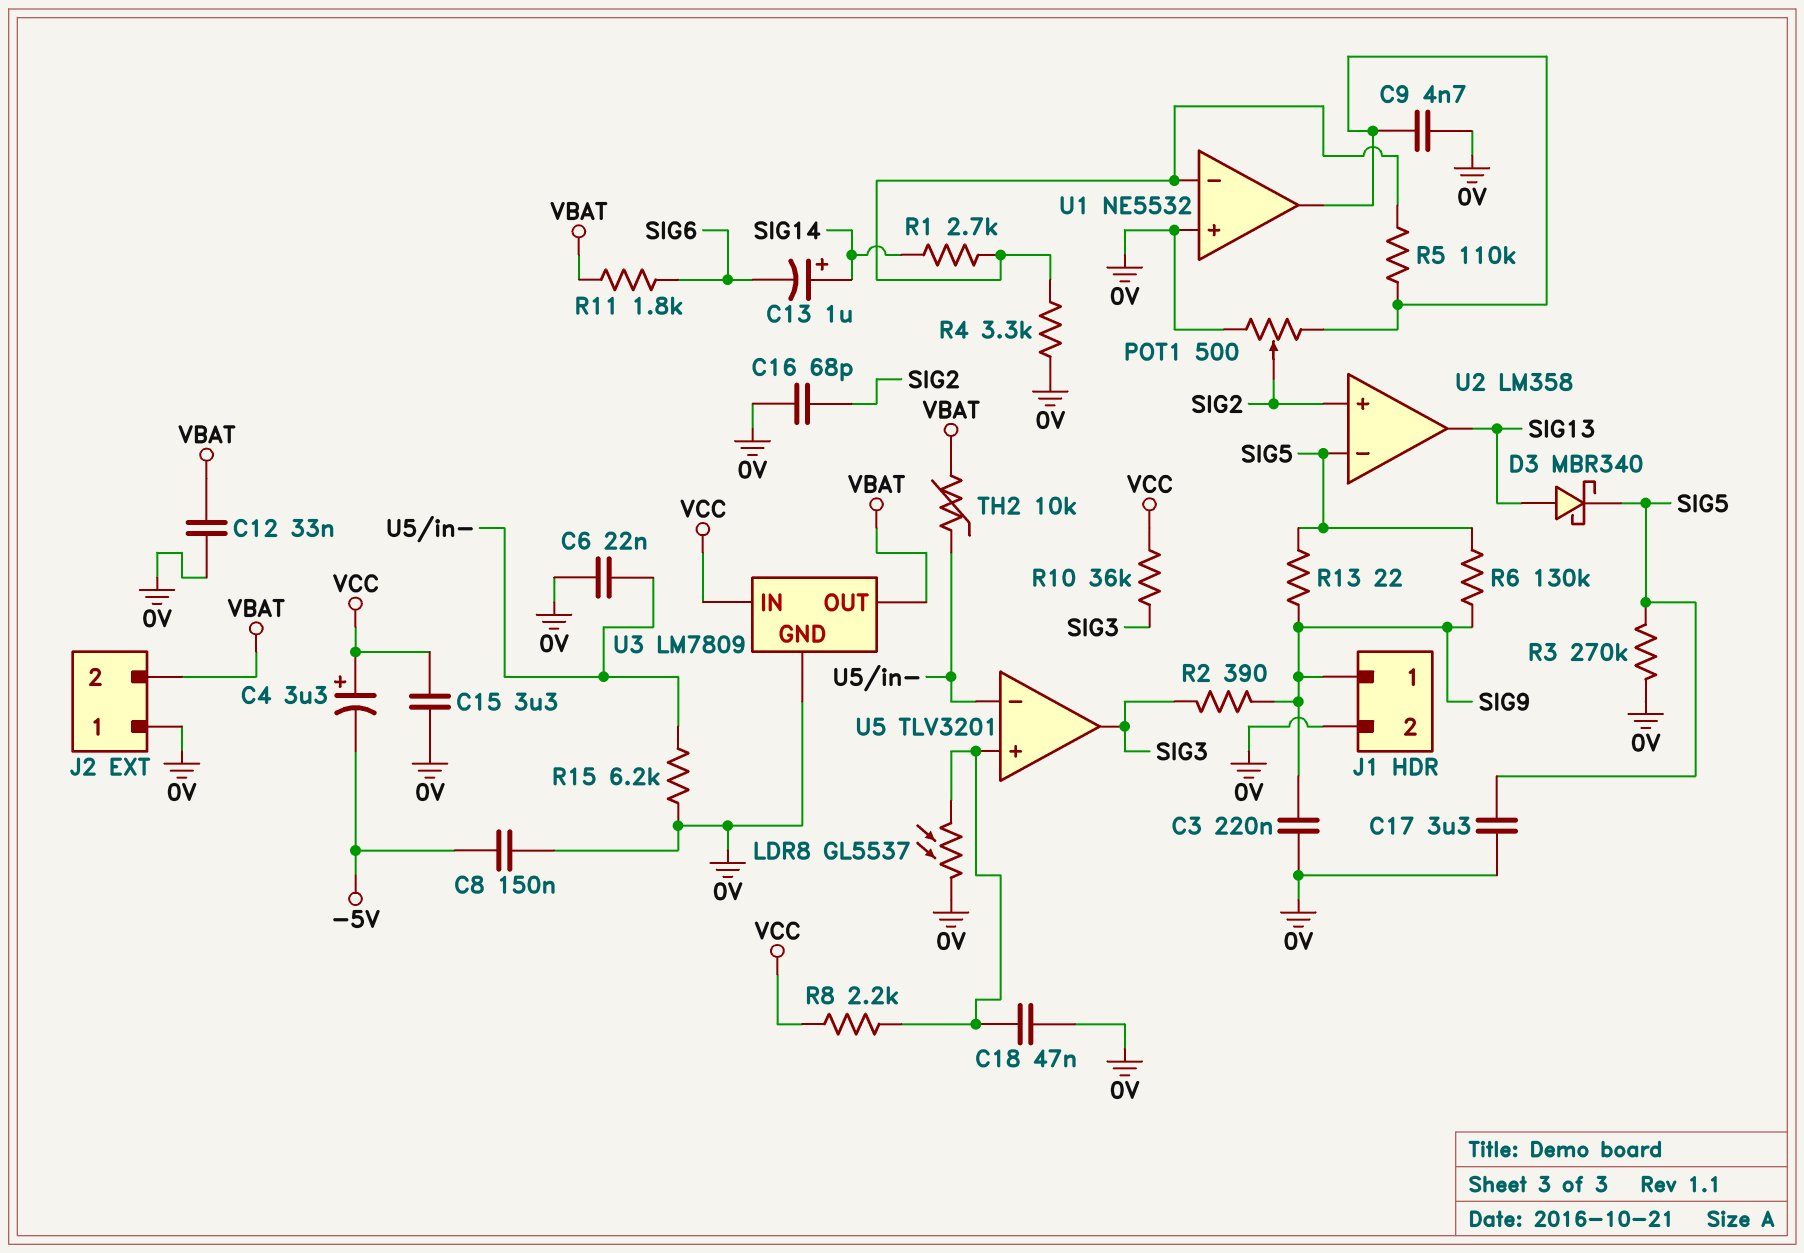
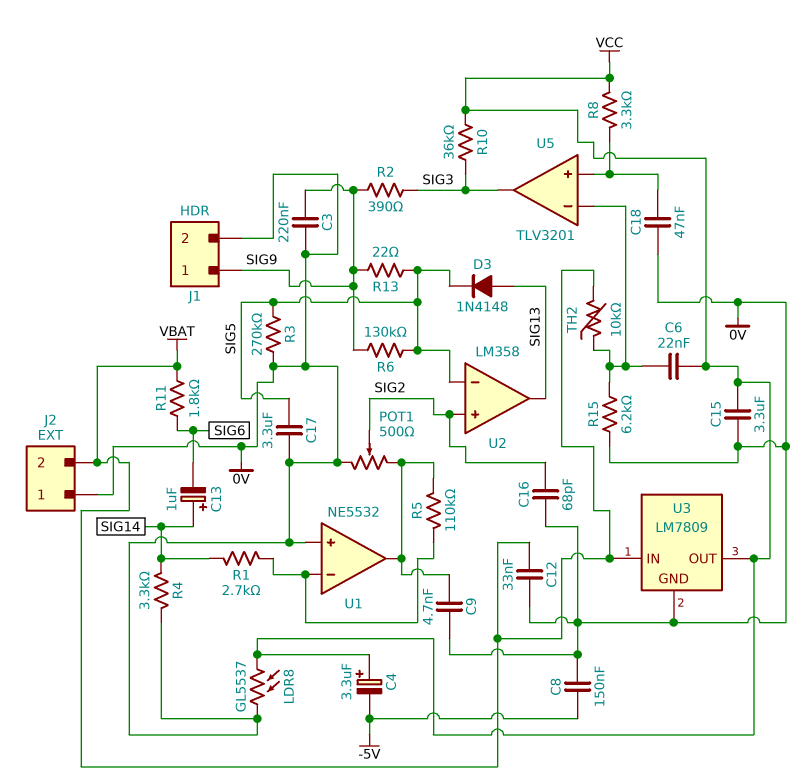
C6: 22nF (0V, U5/in-) -> 22nF (U5/in-, VCC)
D3: schottky MBR340 (A SIG13, K SIG5) -> diode 1N4148 (A SIG13, K SIG5)
LDR8: GL5537 (0V, U5/in+) -> GL5537 (0V, VCC)
R4: 3.3k (0V, U1/in-) -> 3.3k (0V, SIG14)
R8: 2.2k (U5/in+, VCC) -> 3.3k (U5/in+, VCC)
U3 pin IN: VCC -> VBAT
U3 pin OUT: VBAT -> VCC

